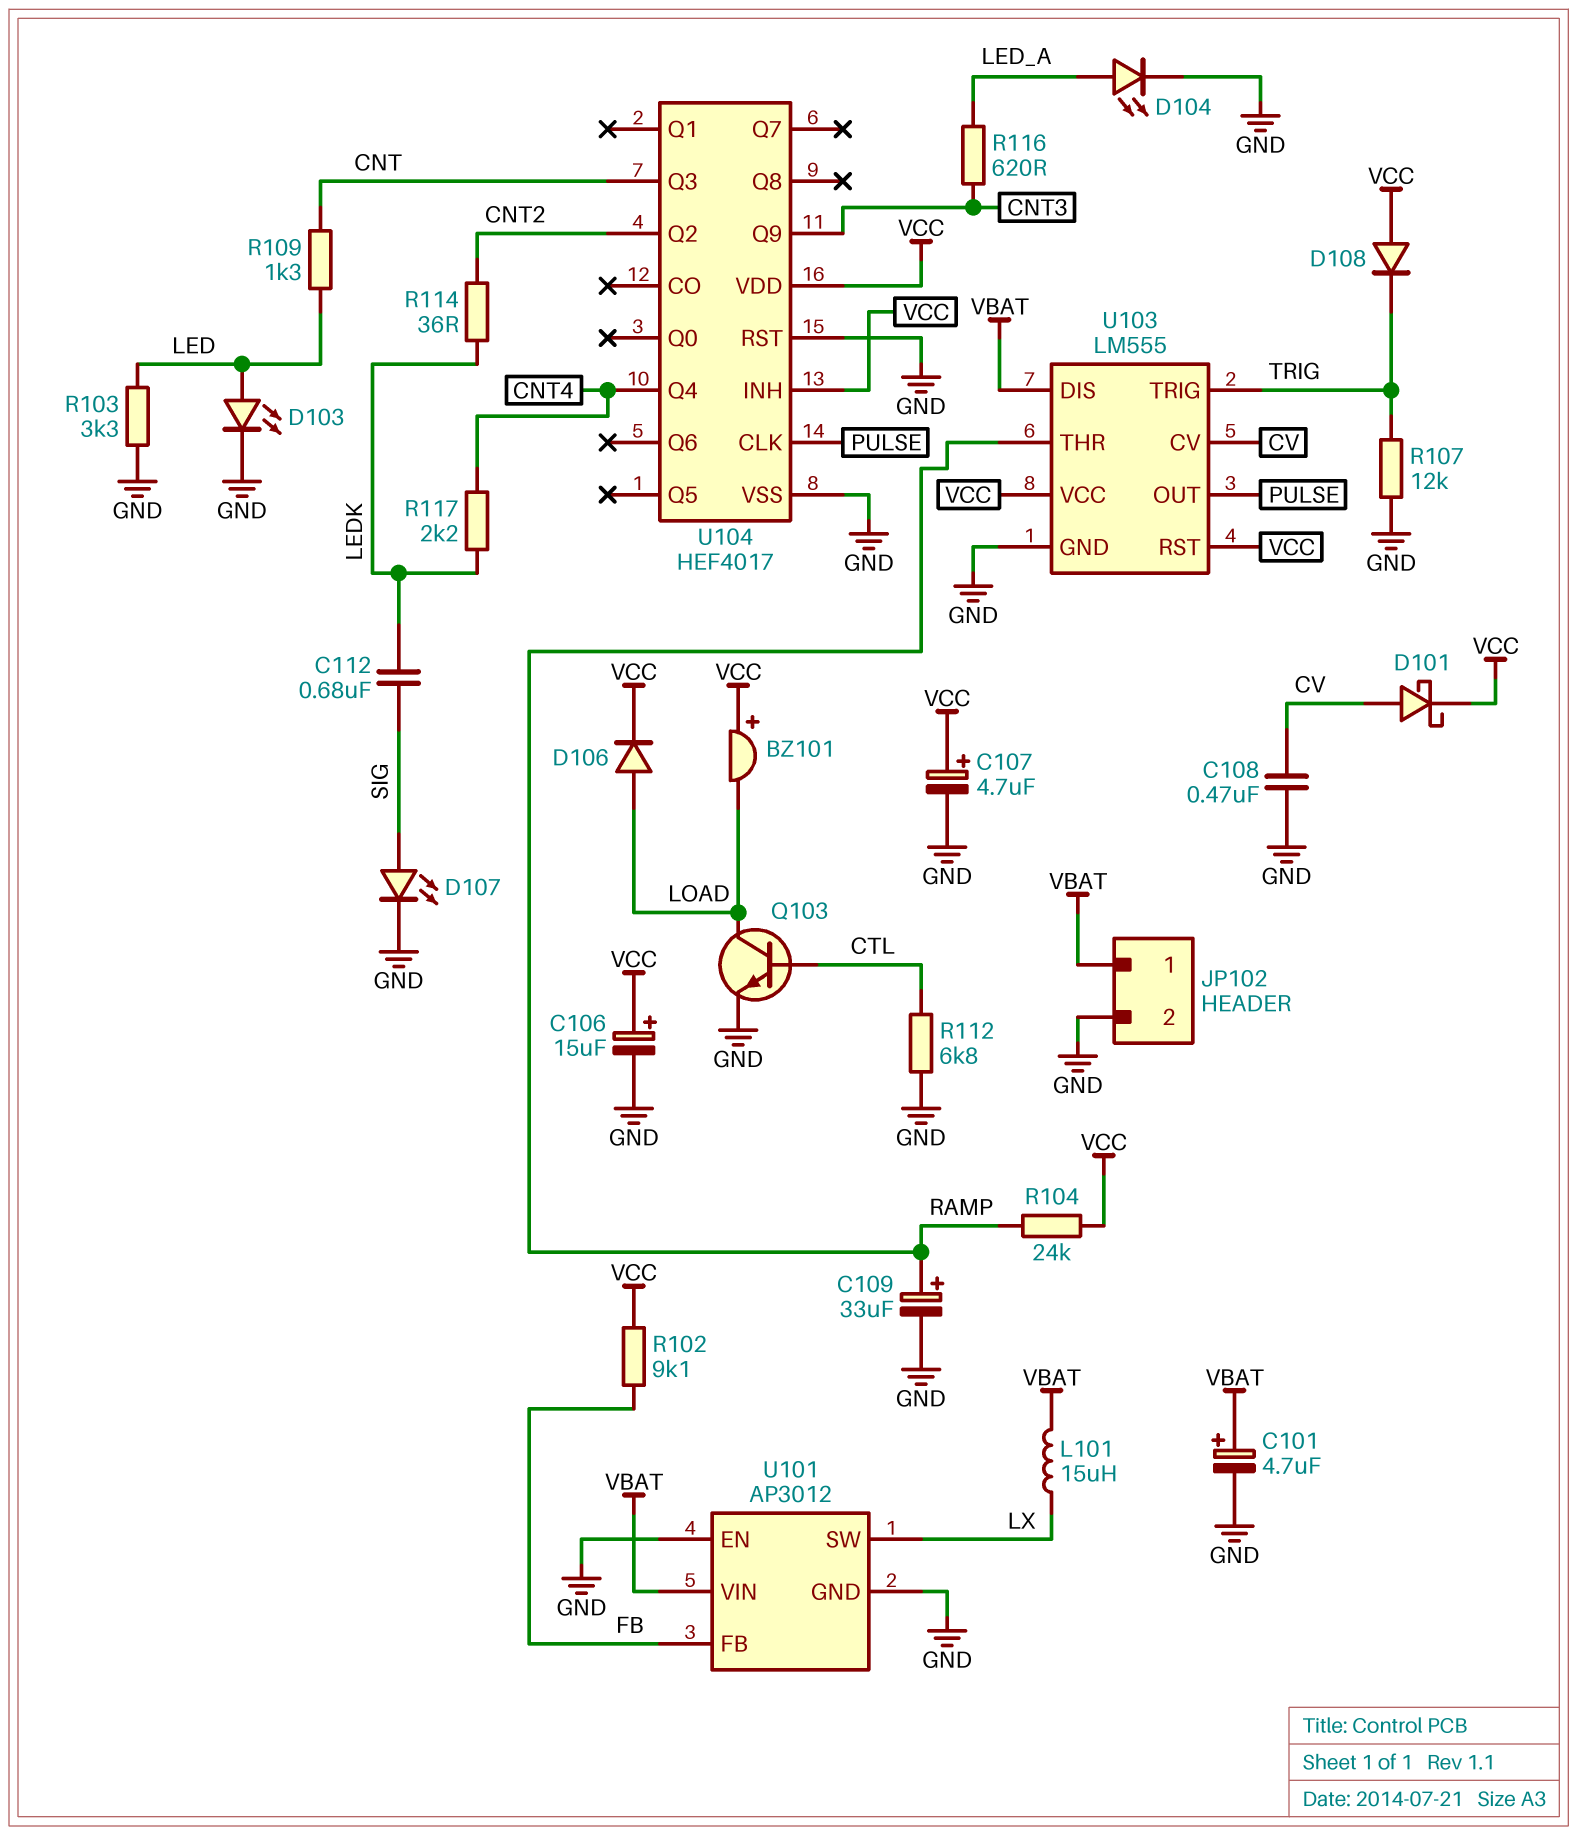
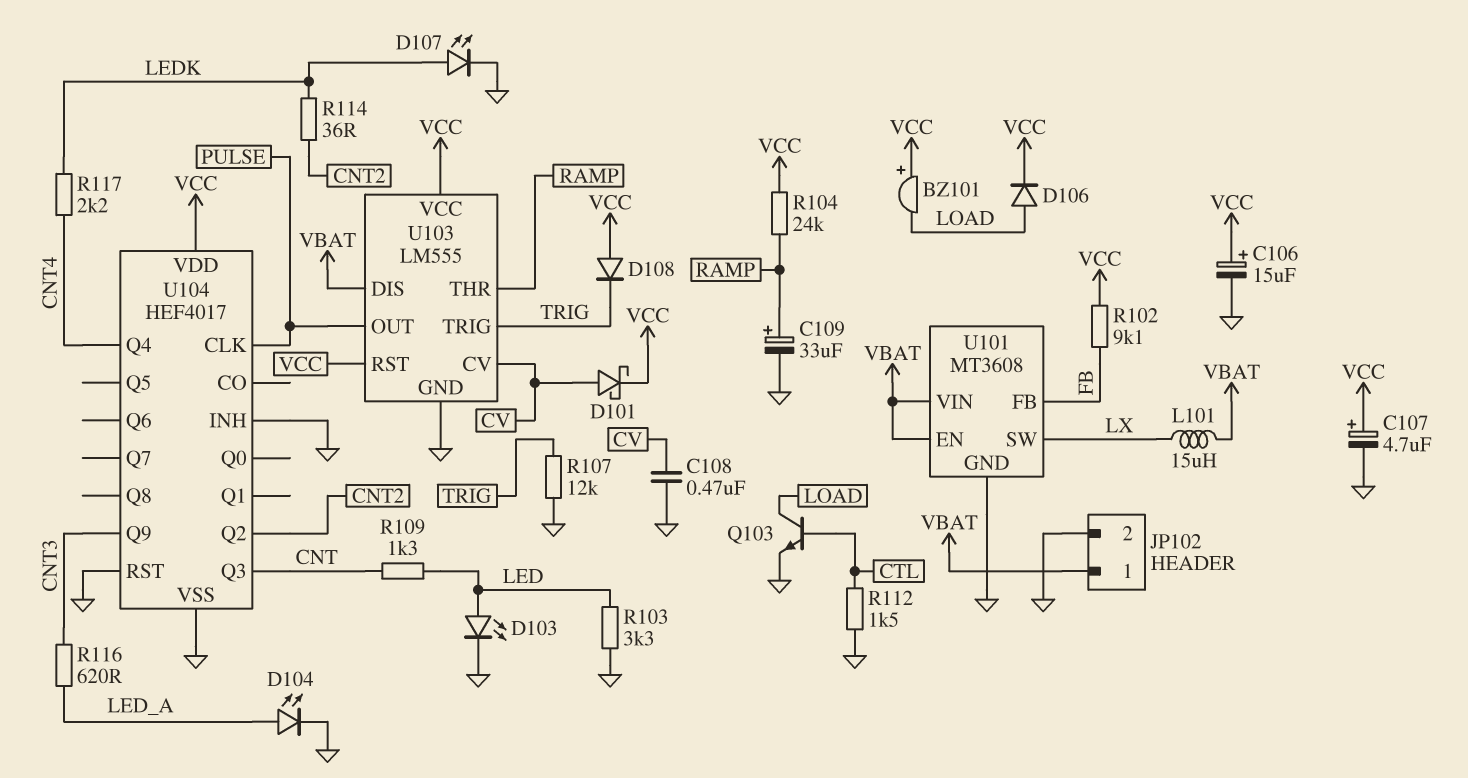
C101: 4.7uF (plus VBAT, minus GND) -> none
C112: 680nF (LEDK, SIG) -> none
D107: LED (A SIG, K GND) -> LED (A LEDK, K GND)
R112: 6.8k (CTL, GND) -> 1.5k (CTL, GND)
U101: AP3012 -> MT3608
U101 pin EN: GND -> VBAT
U104 pin INH: VCC -> GND

